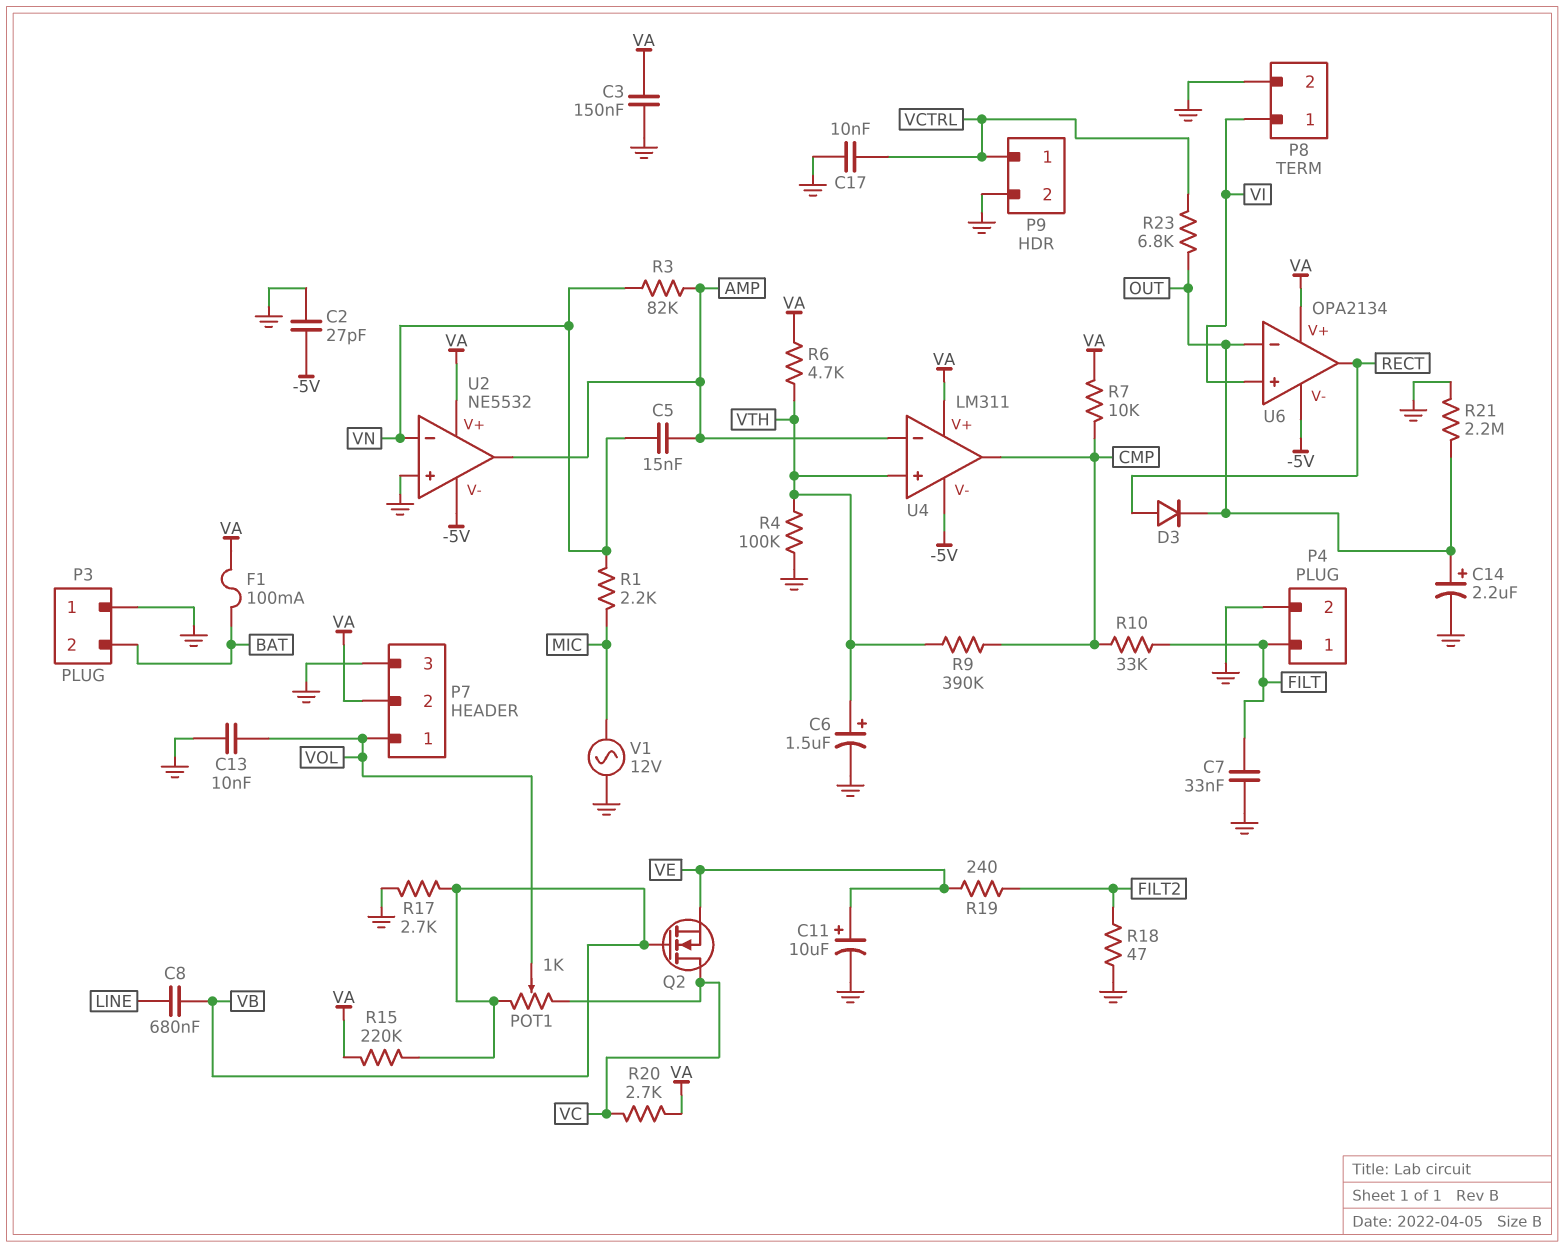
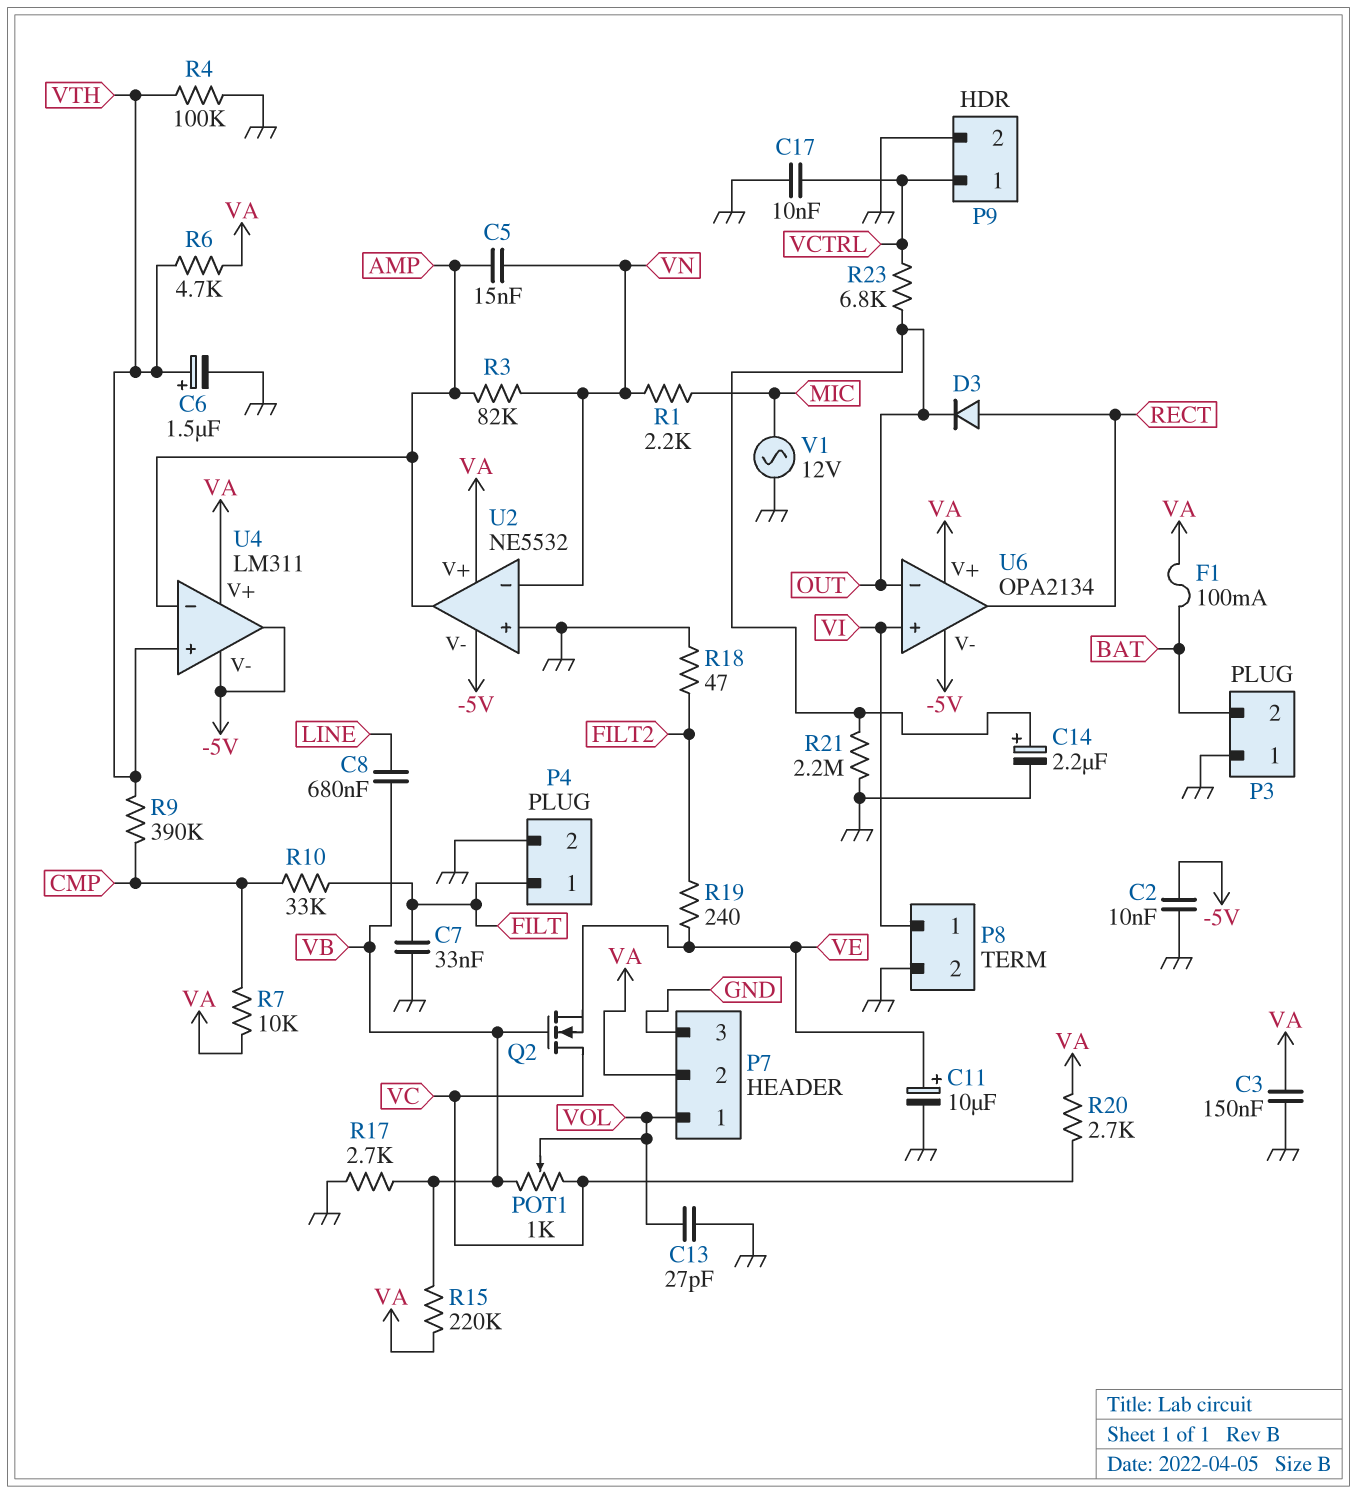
C2: 27pF (-5V, GND) -> 10nF (-5V, GND)
C13: 10nF (GND, VOL) -> 27pF (GND, VOL)
U4 pin out: CMP -> -5V

